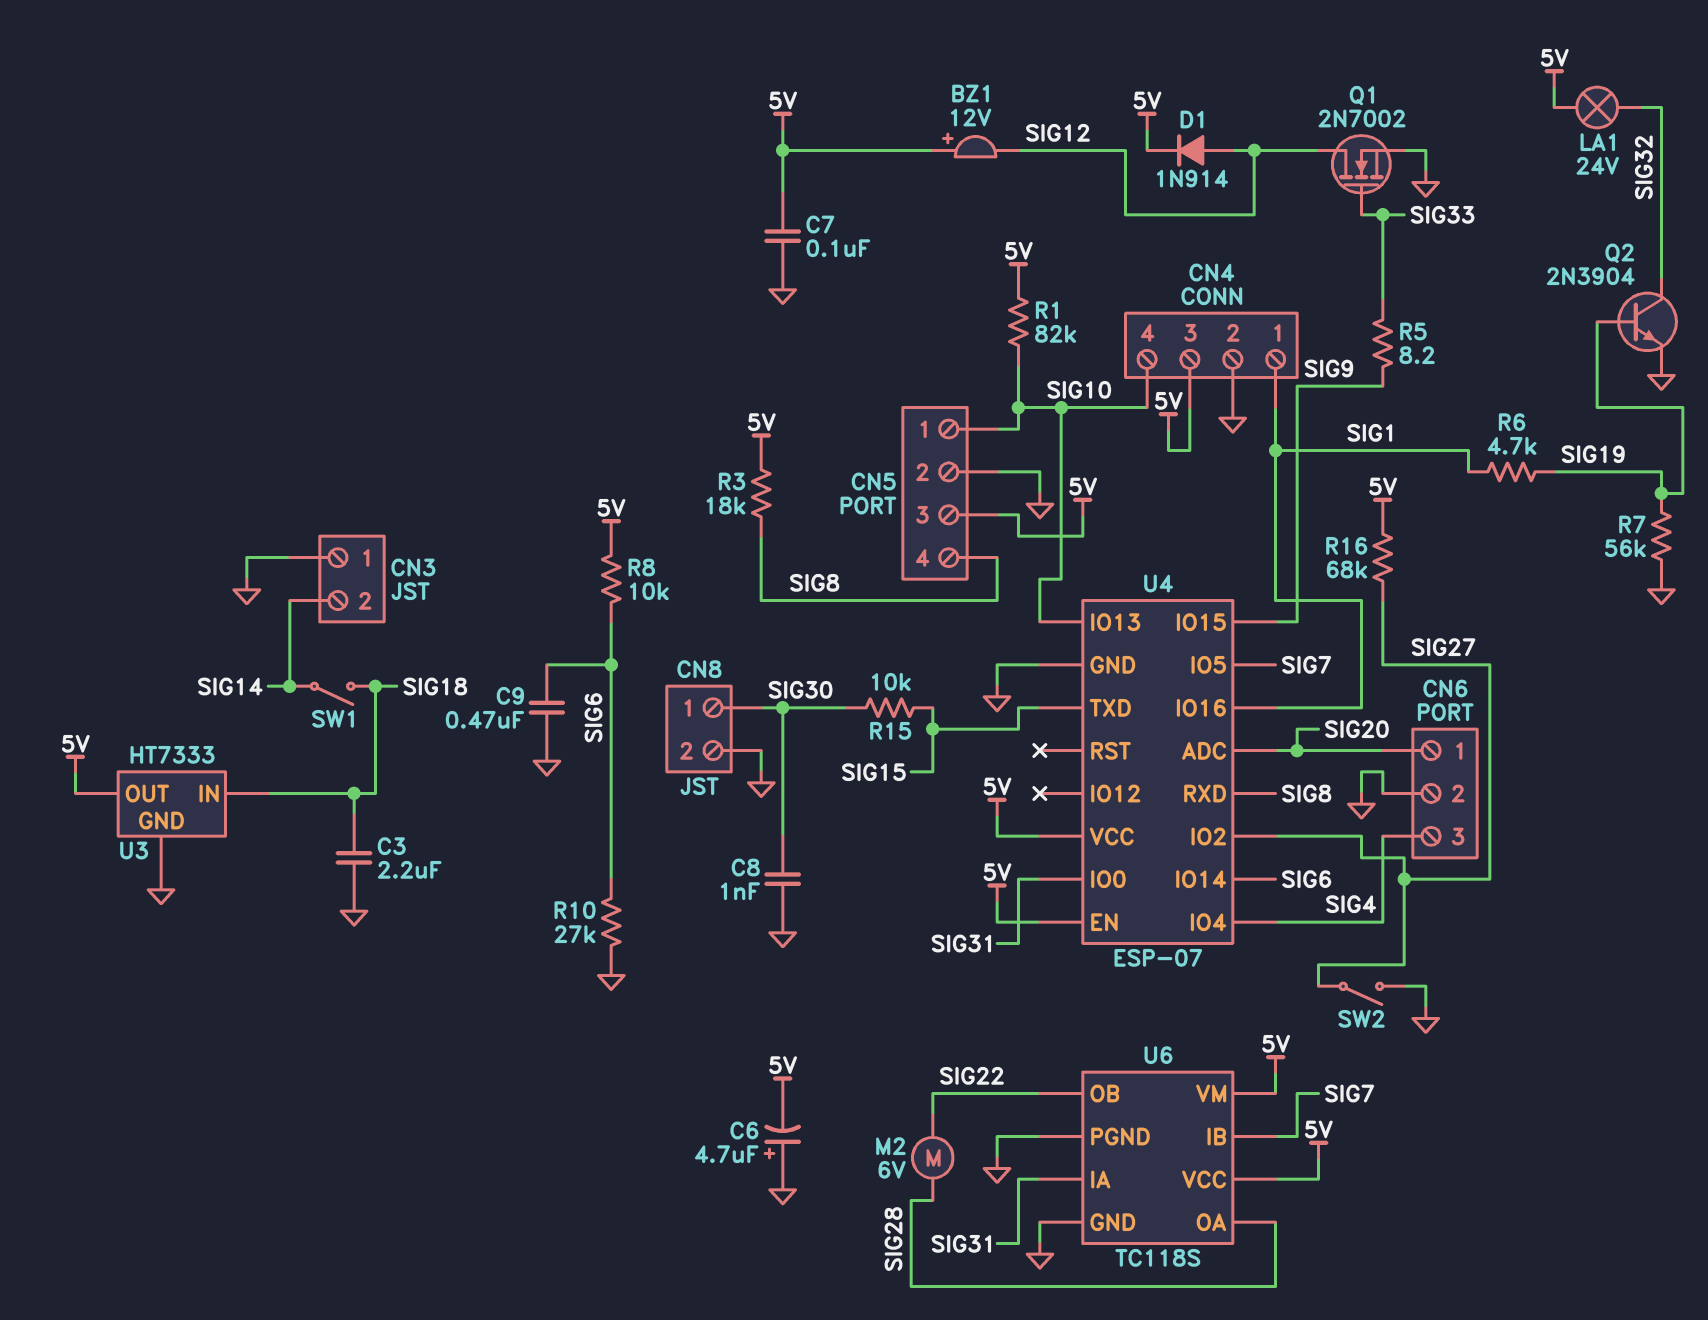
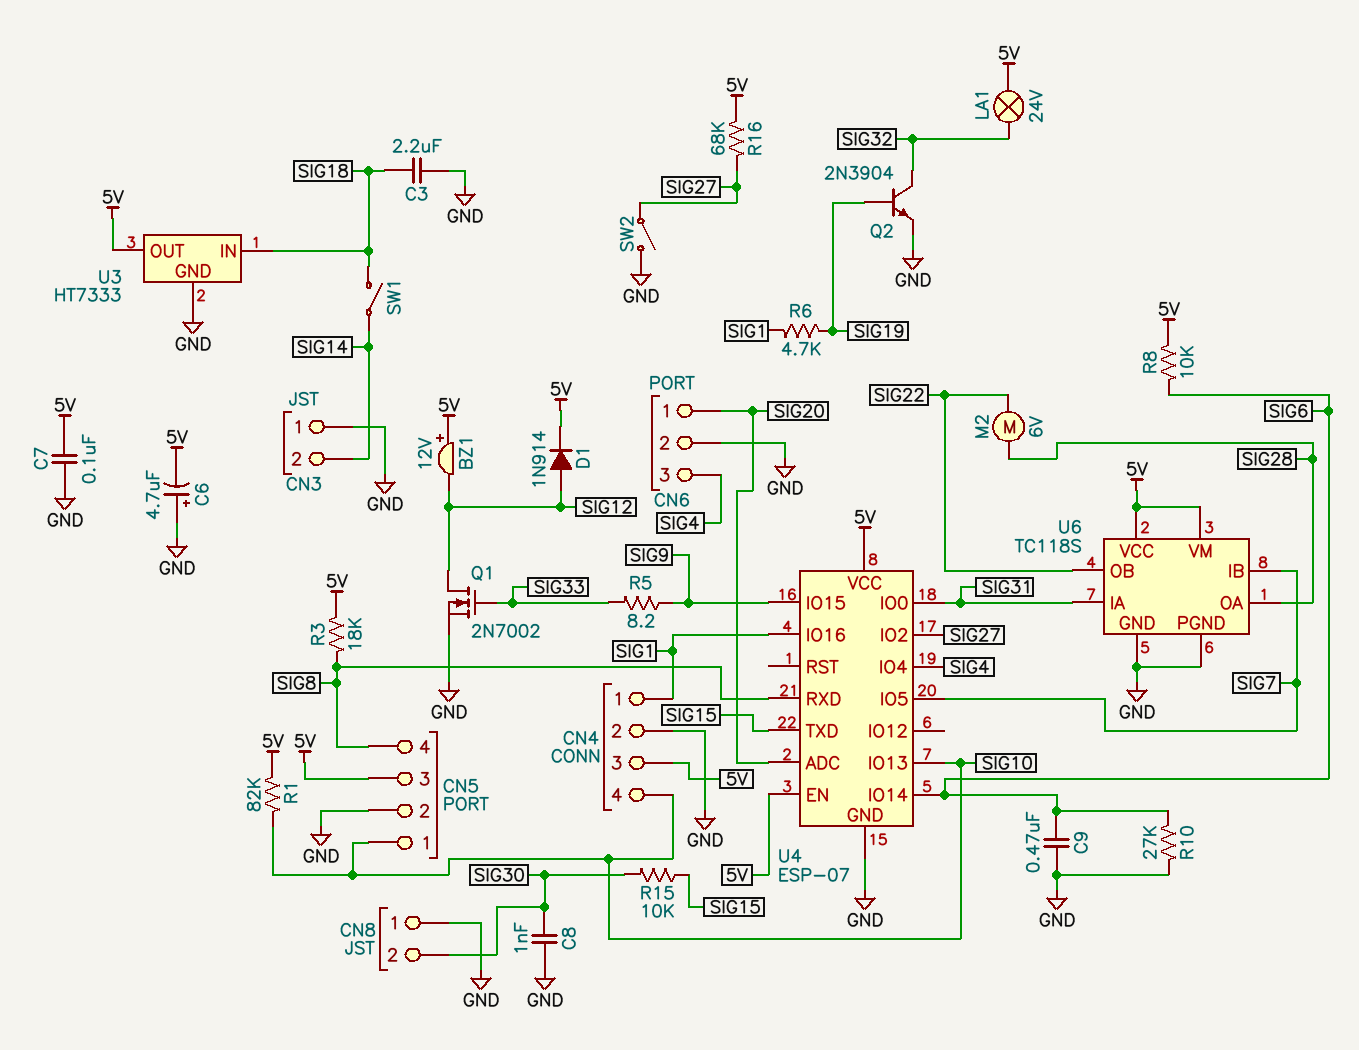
CN8 pin 1: SIG30 -> GND
CN8 pin 2: GND -> SIG30
R7: 56k (GND, SIG19) -> none

